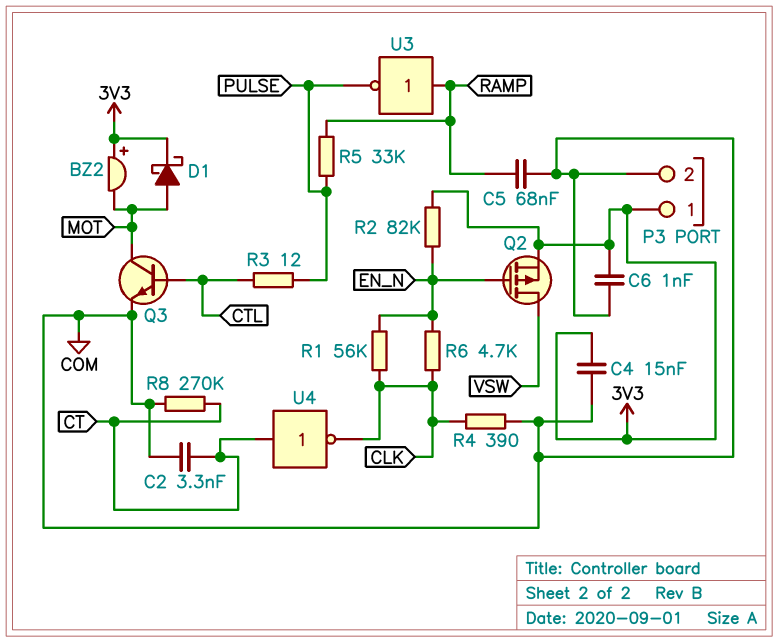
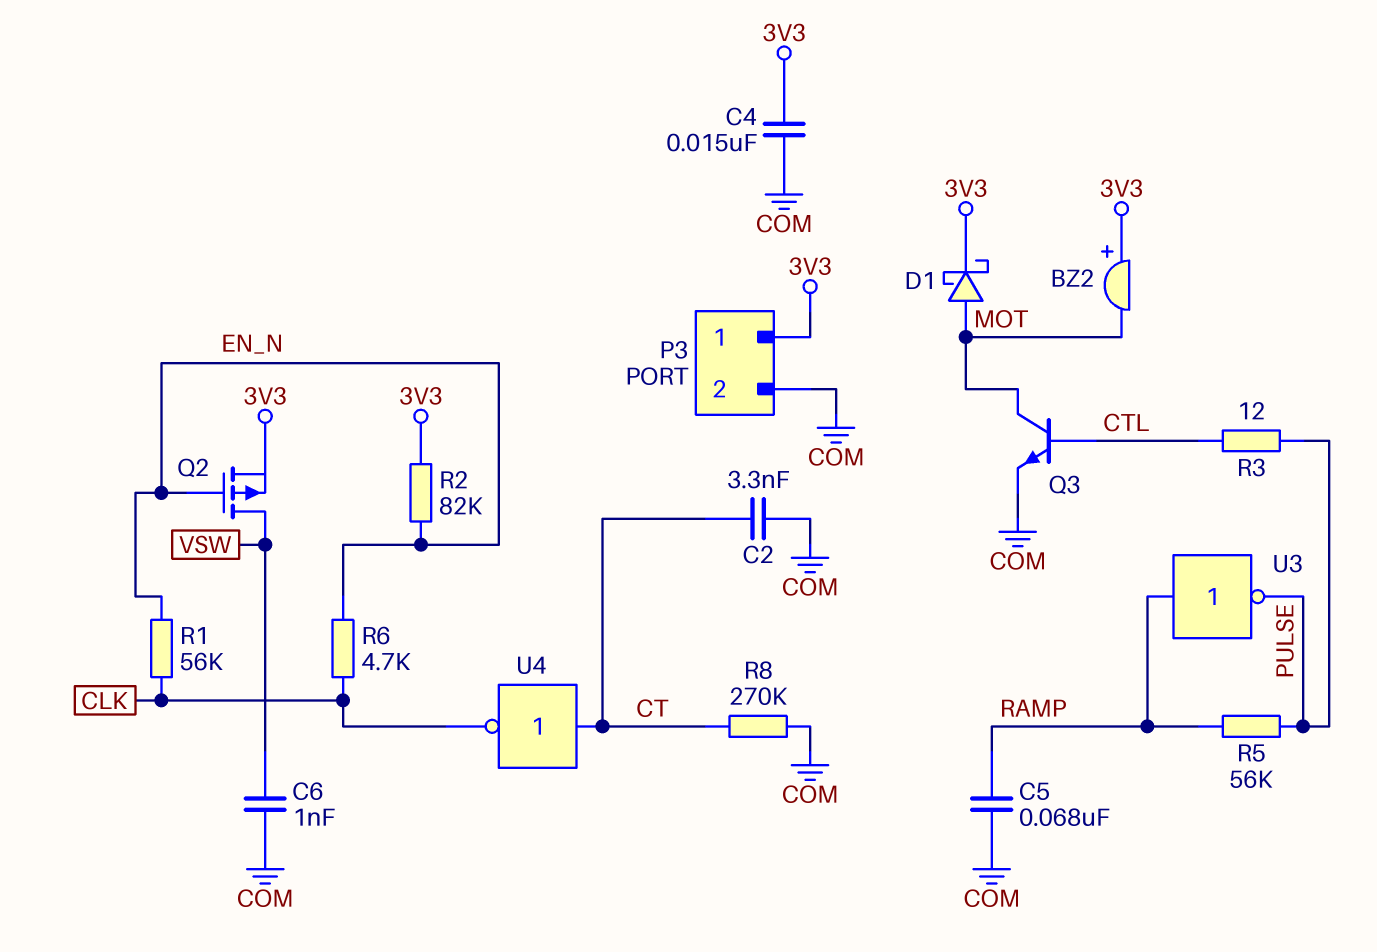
C6: 1nF (3V3, COM) -> 1nF (COM, VSW)
R4: 390 (CLK, COM) -> none
R5: 33k (PULSE, RAMP) -> 56k (PULSE, RAMP)

